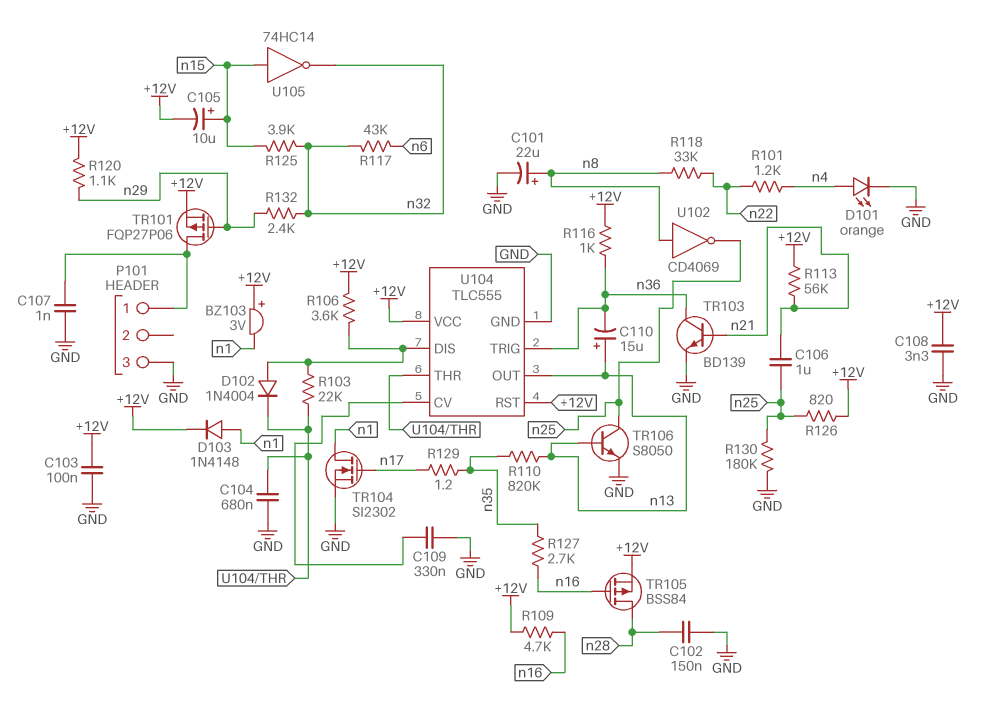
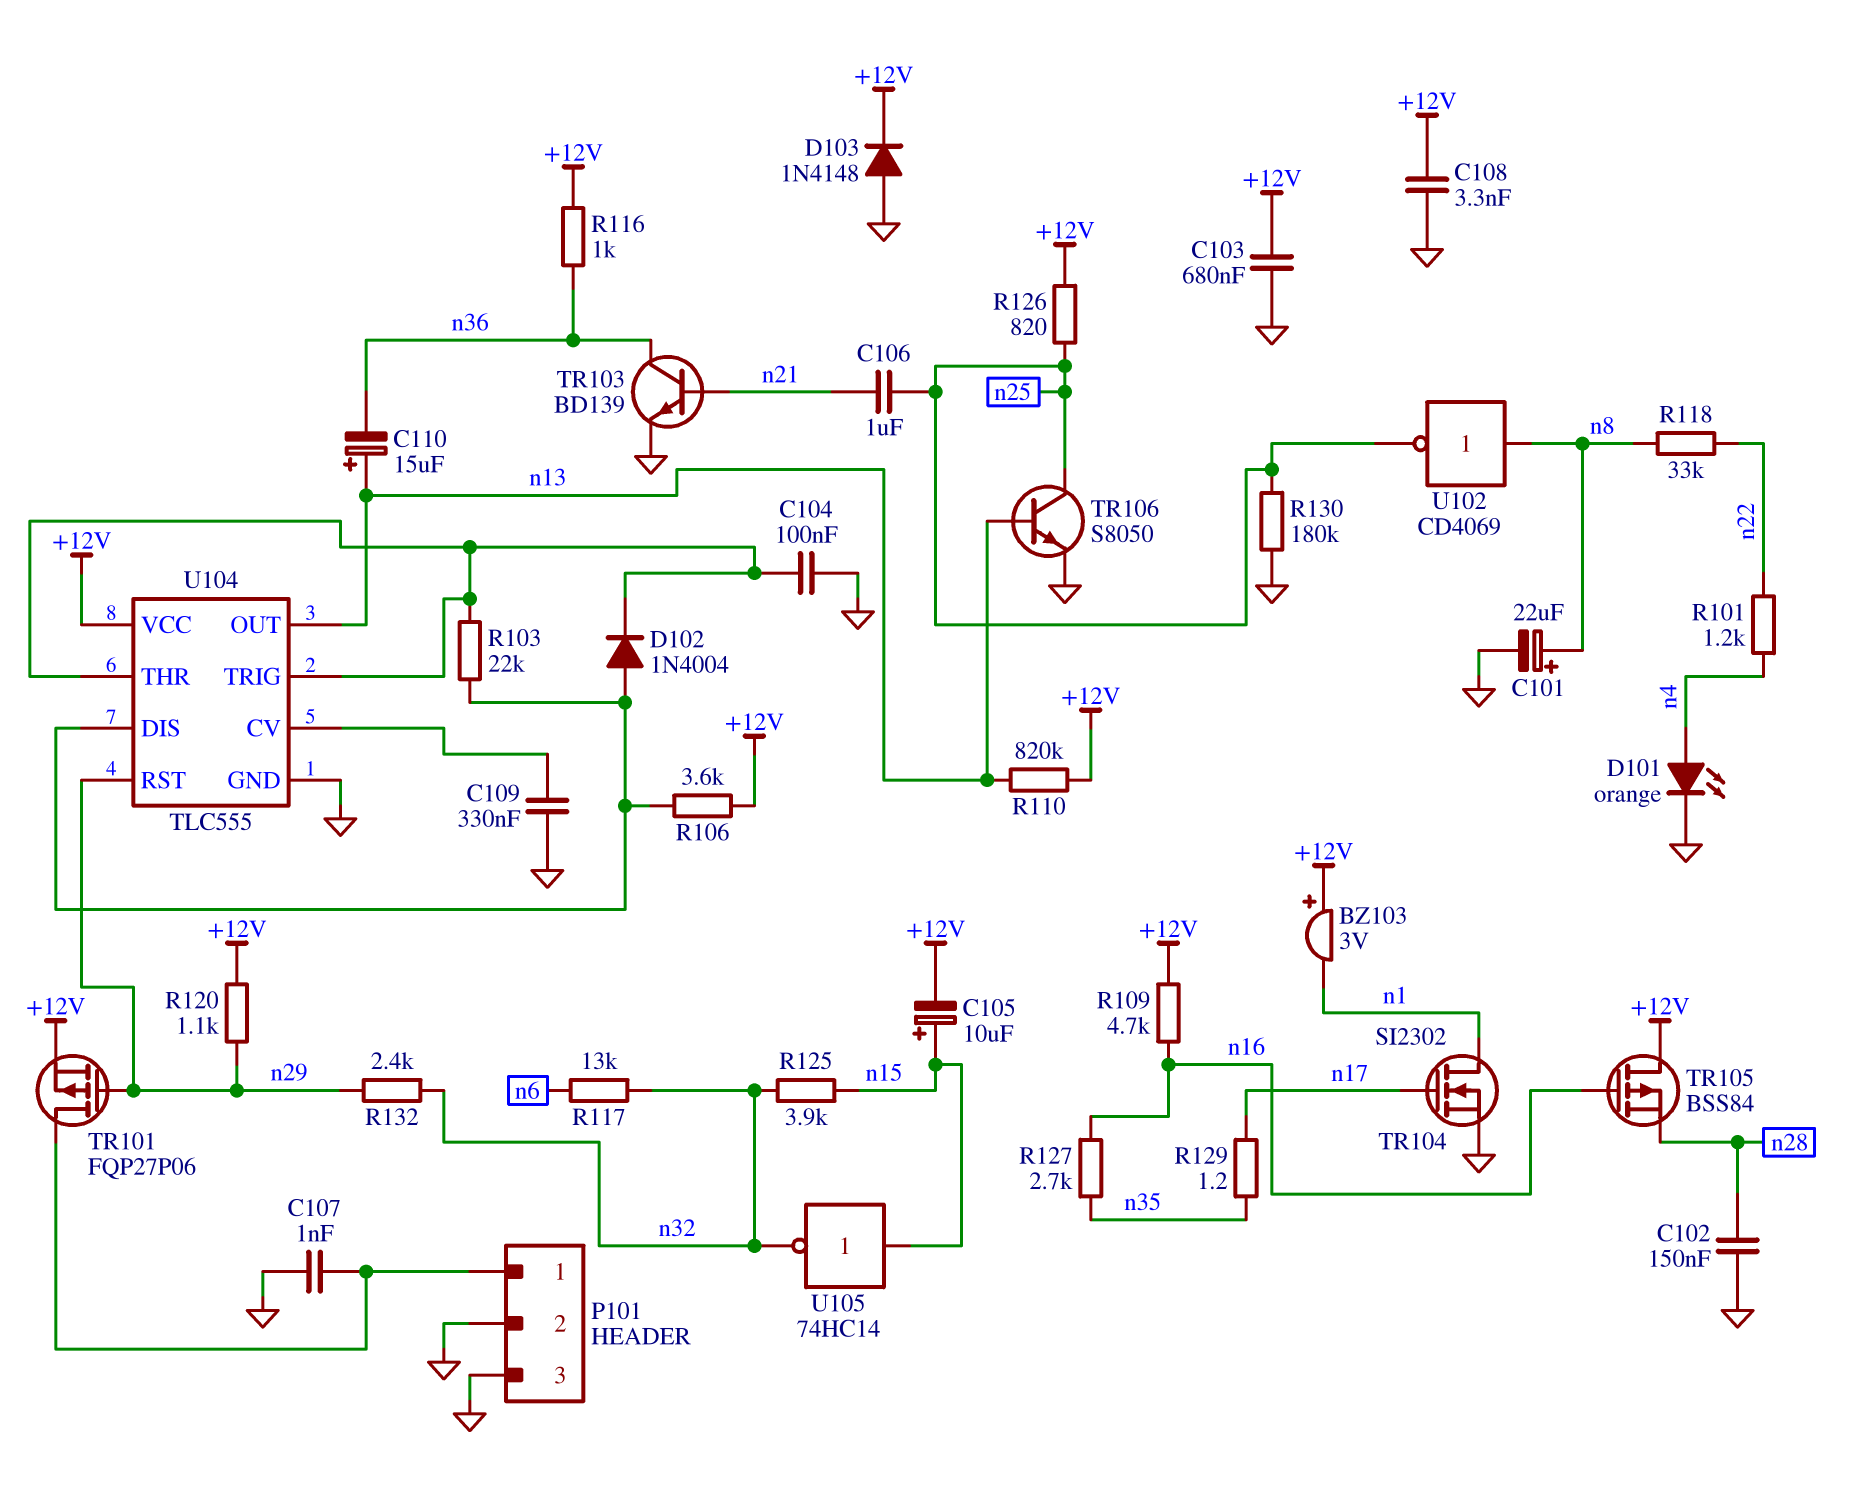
C103: 100nF (+12V, GND) -> 680nF (+12V, GND)
C104: 680nF (GND, U104/THR) -> 100nF (GND, U104/THR)
D103: diode 1N4148 (A n1, K +12V) -> diode 1N4148 (A GND, K +12V)
P101 pin 2: none -> GND
R110: 820k (n13, n35) -> 820k (+12V, n13)
R113: 56k (+12V, n21) -> none
R117: 43k (n6, n32) -> 13k (n6, n32)
TR105: PMOS BSS84 (G n16, D n28, S +12V) -> PMOS BSS84 (G n16, D +12V, S n28)
U104 pin RST: +12V -> n29
U104 pin TRIG: n36 -> U104/THR

